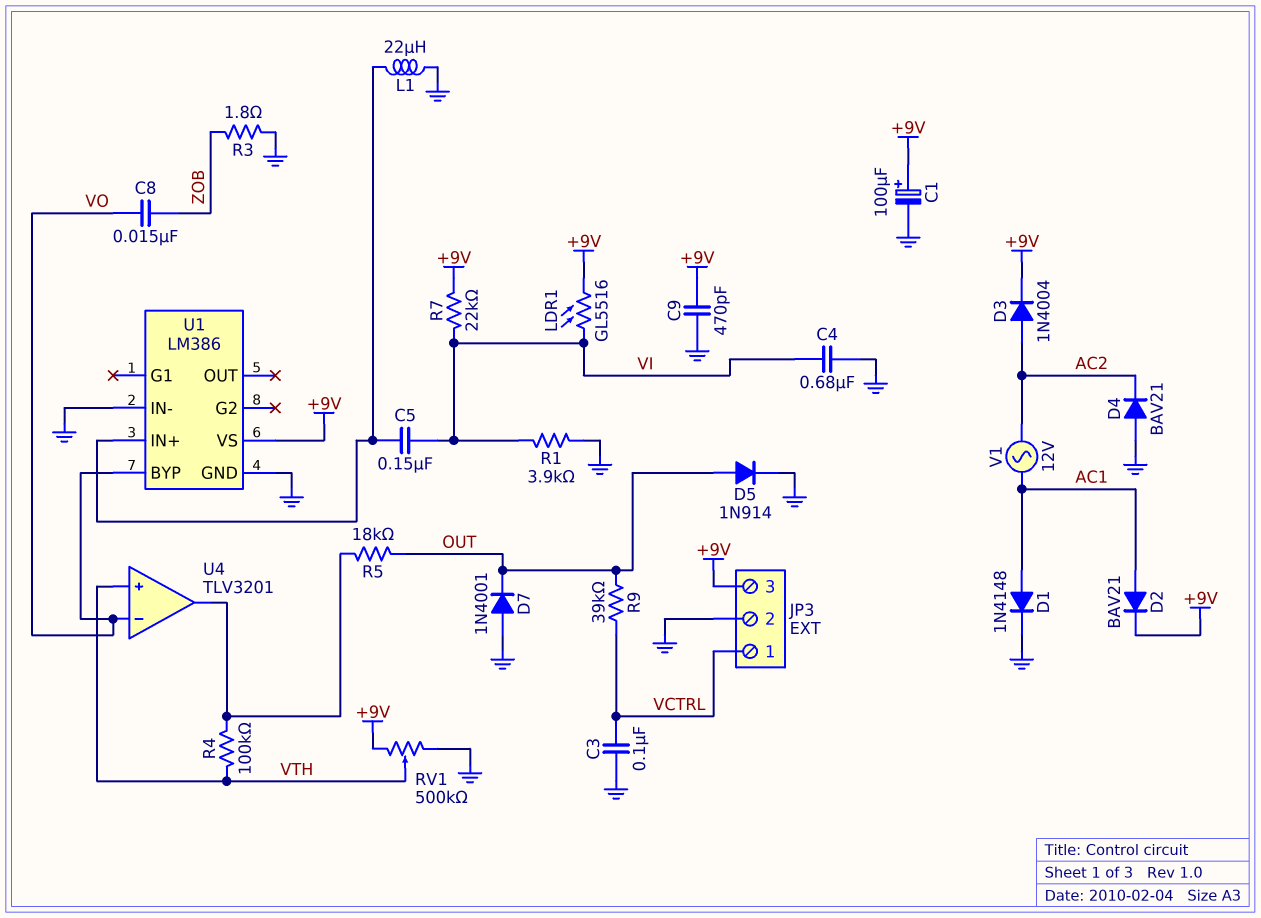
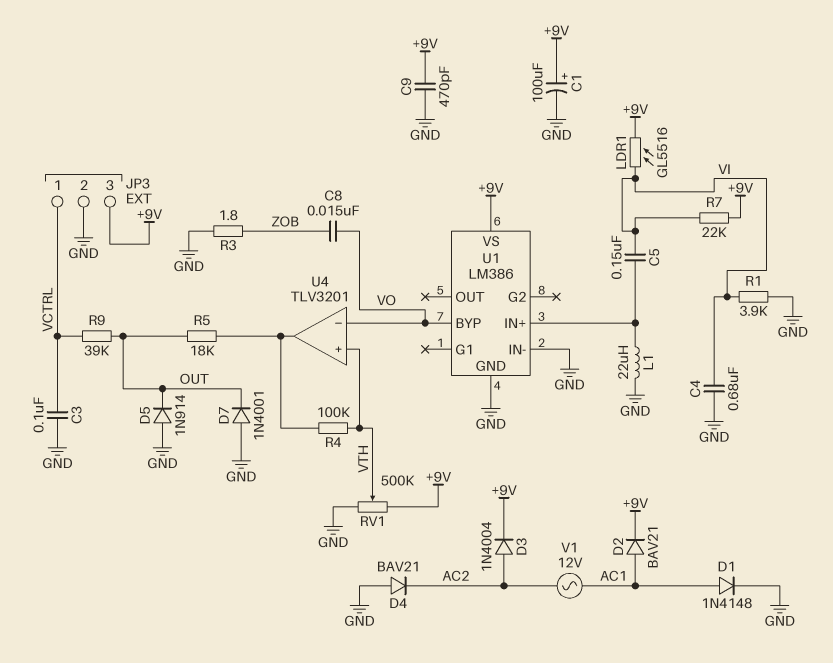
D5: diode 1N914 (A OUT, K GND) -> diode 1N914 (A GND, K OUT)

